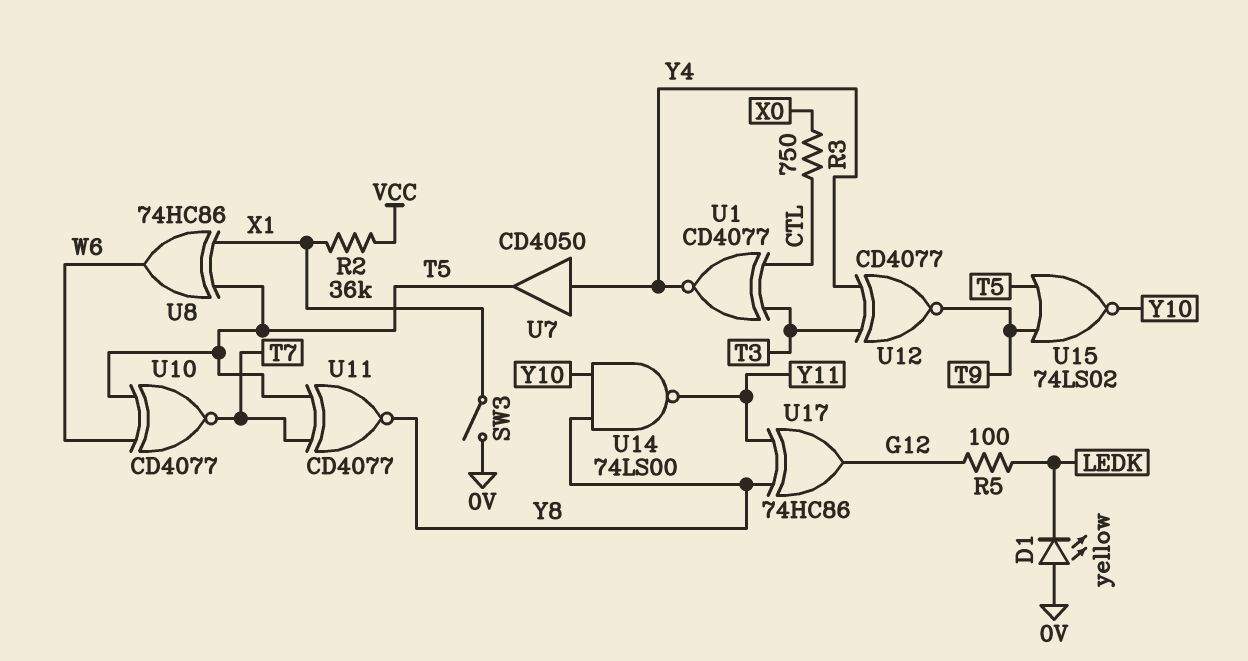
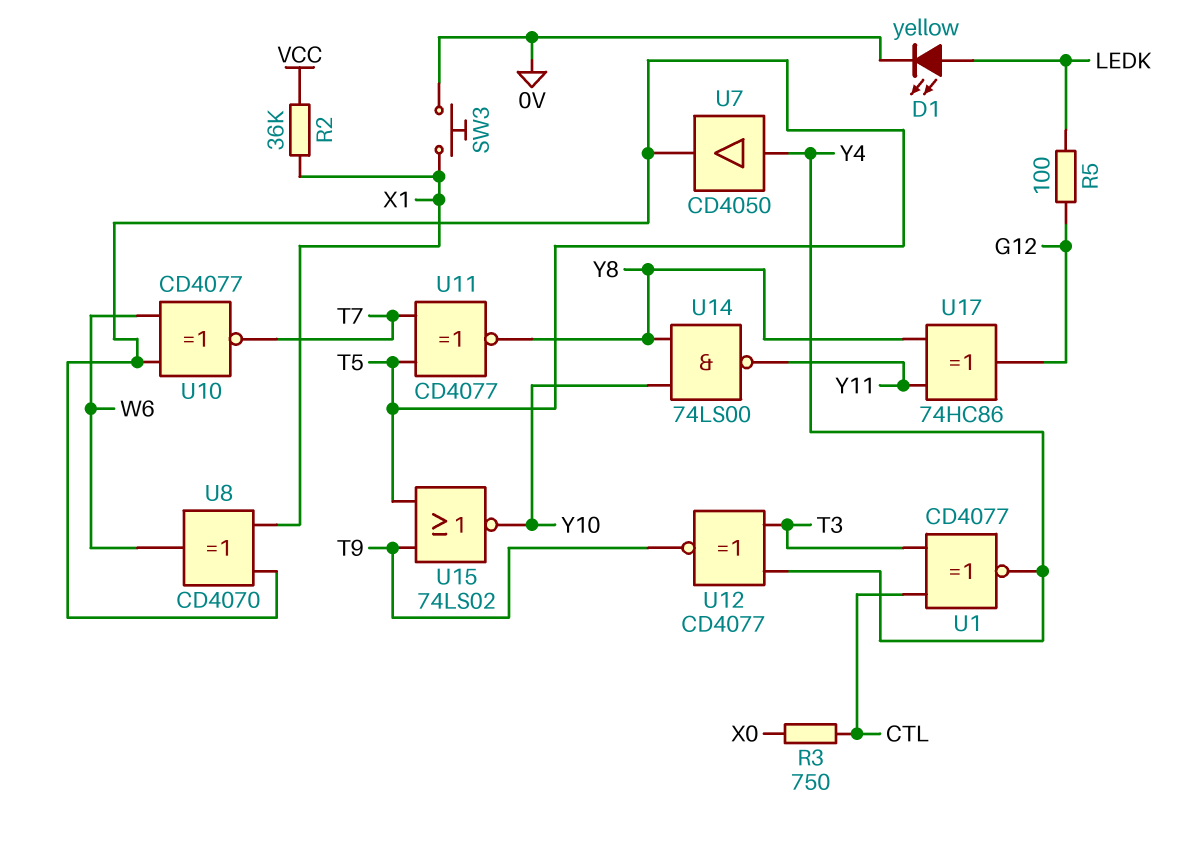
D1: LED yellow (A 0V, K LEDK) -> LED yellow (A LEDK, K 0V)
SW3: switch (0V, X1) -> button (0V, X1)
U8: XOR 74HC86 (in T5, in X1, out W6) -> XOR CD4070 (in T5, in X1, out W6)

